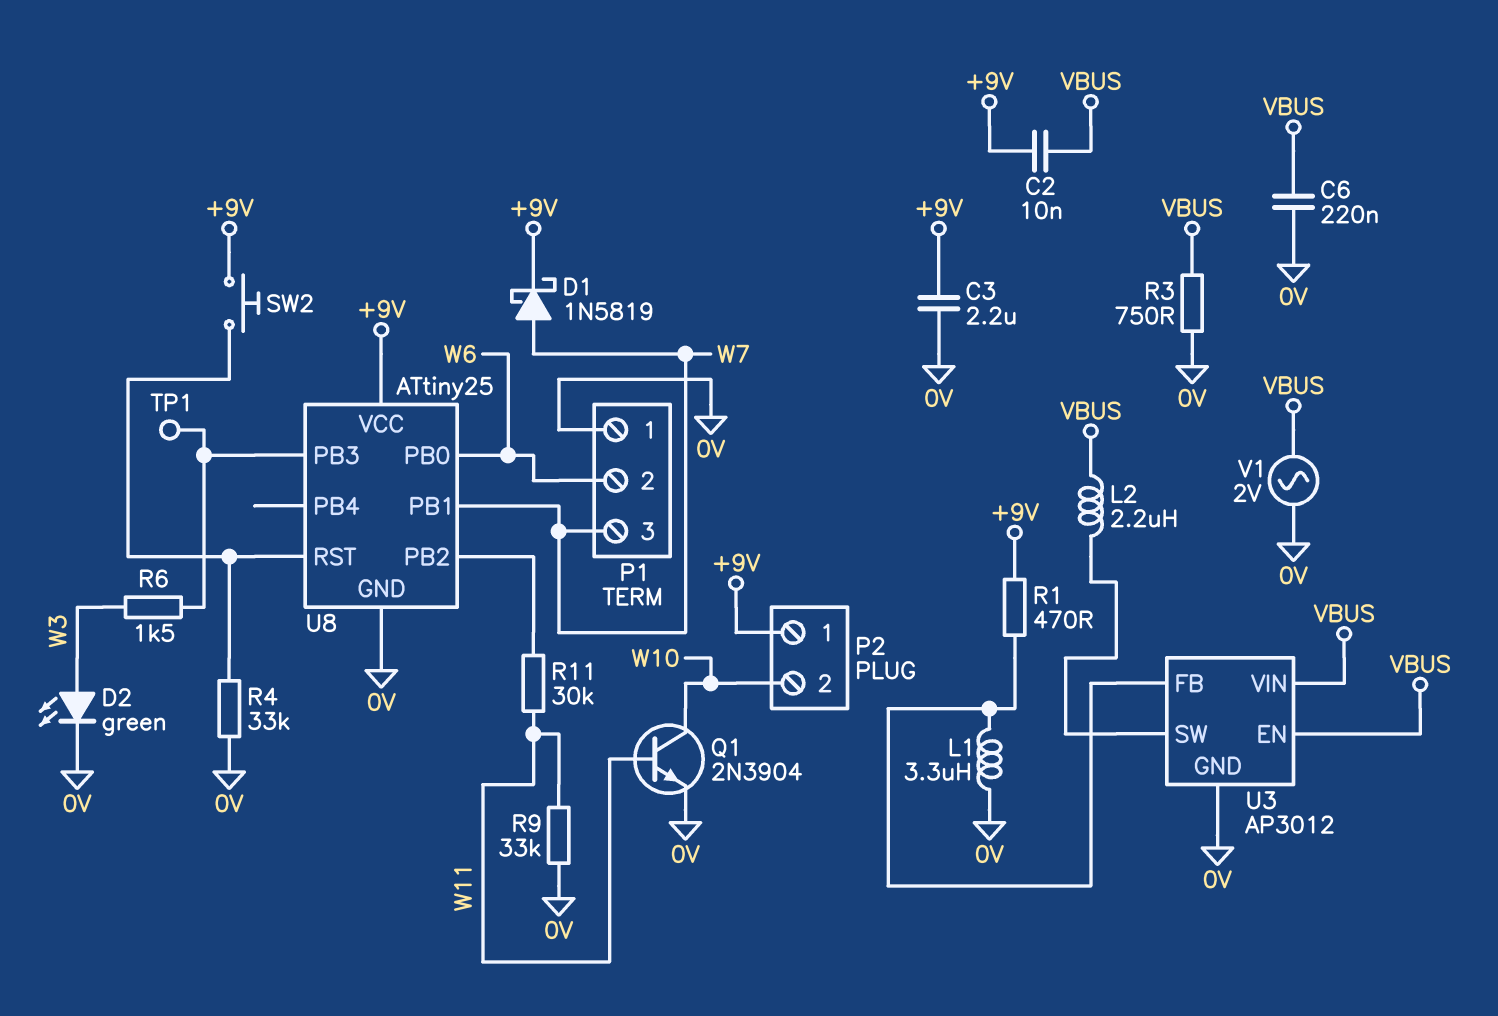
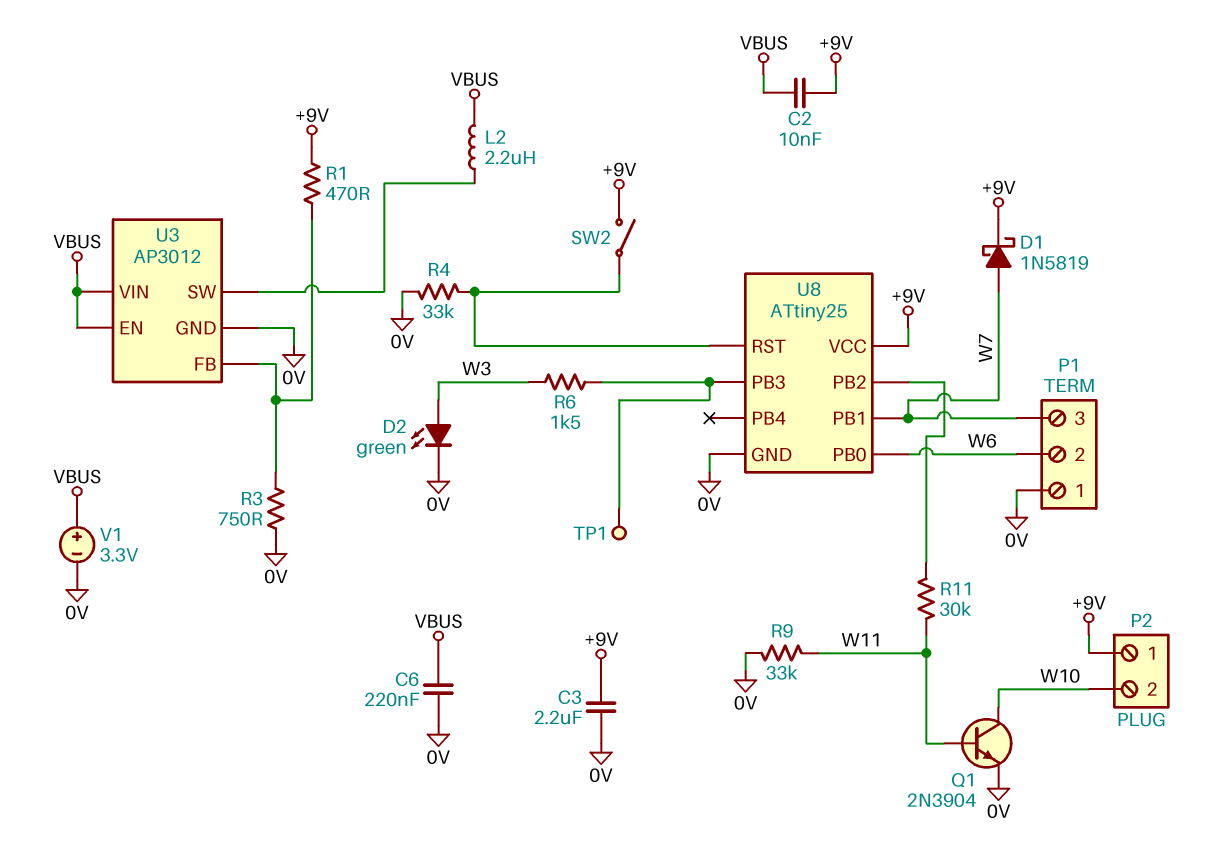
L1: 3.3uH (0V, U3/FB) -> none
R3: 750 (0V, VBUS) -> 750 (0V, U3/FB)
SW2: button (+9V, U8/RST) -> switch (+9V, U8/RST)
V1: AC 2V (0V, VBUS) -> 3.3V (plus VBUS, minus 0V)

